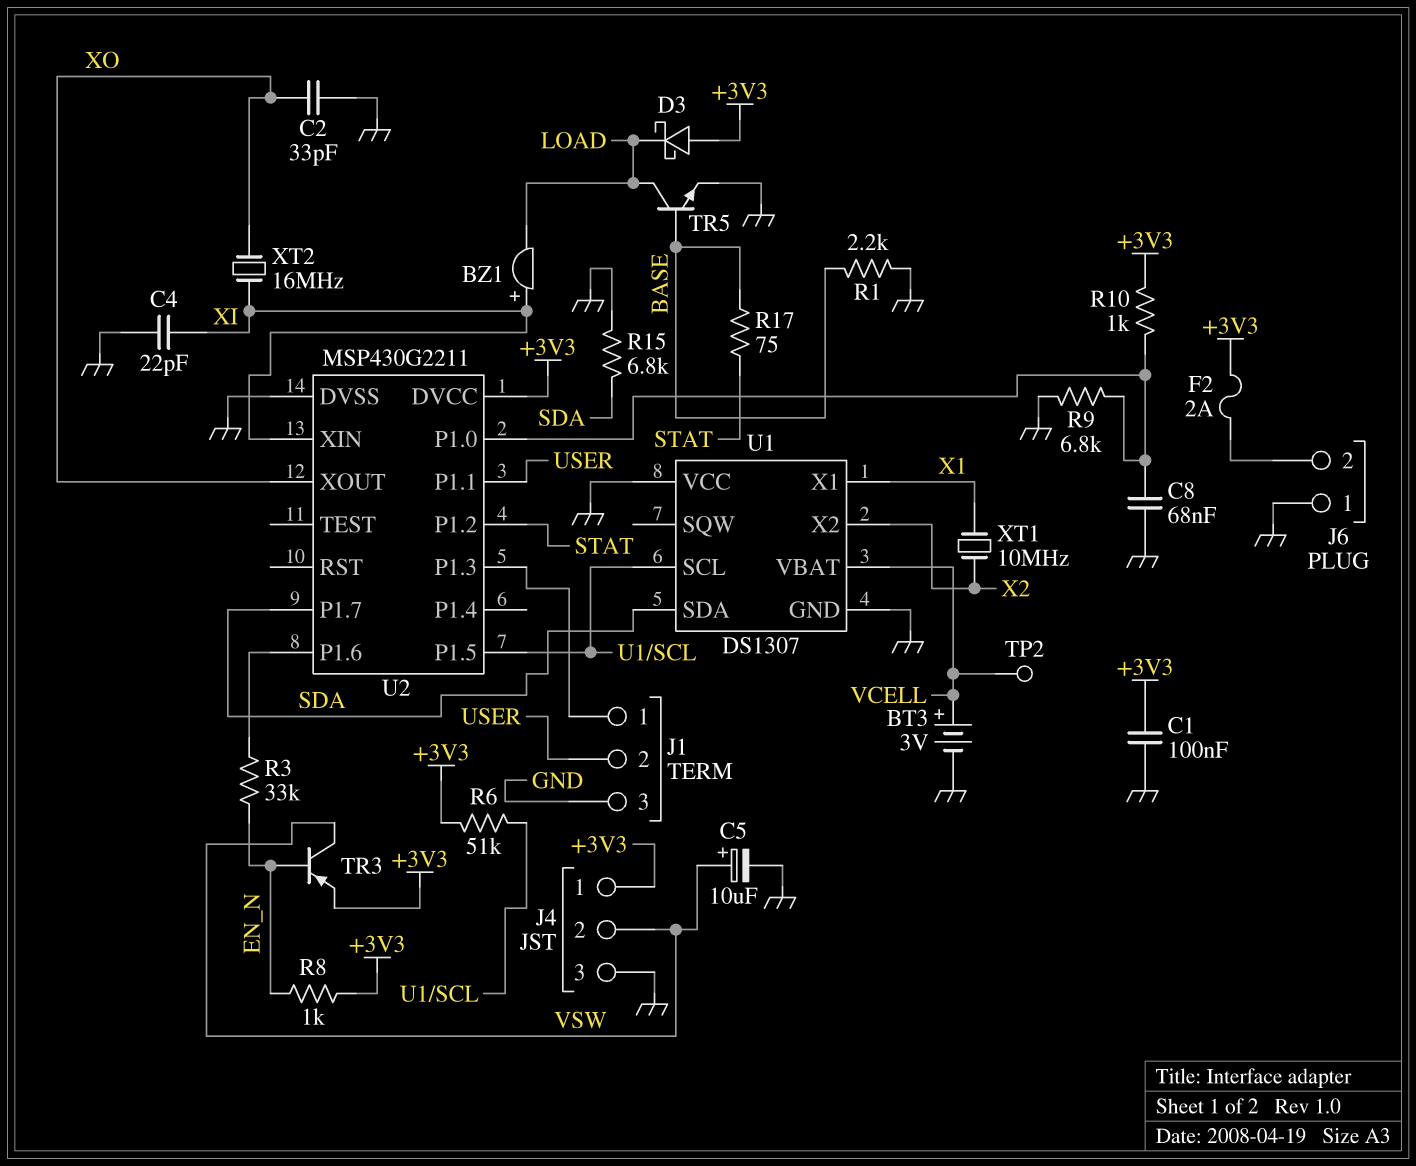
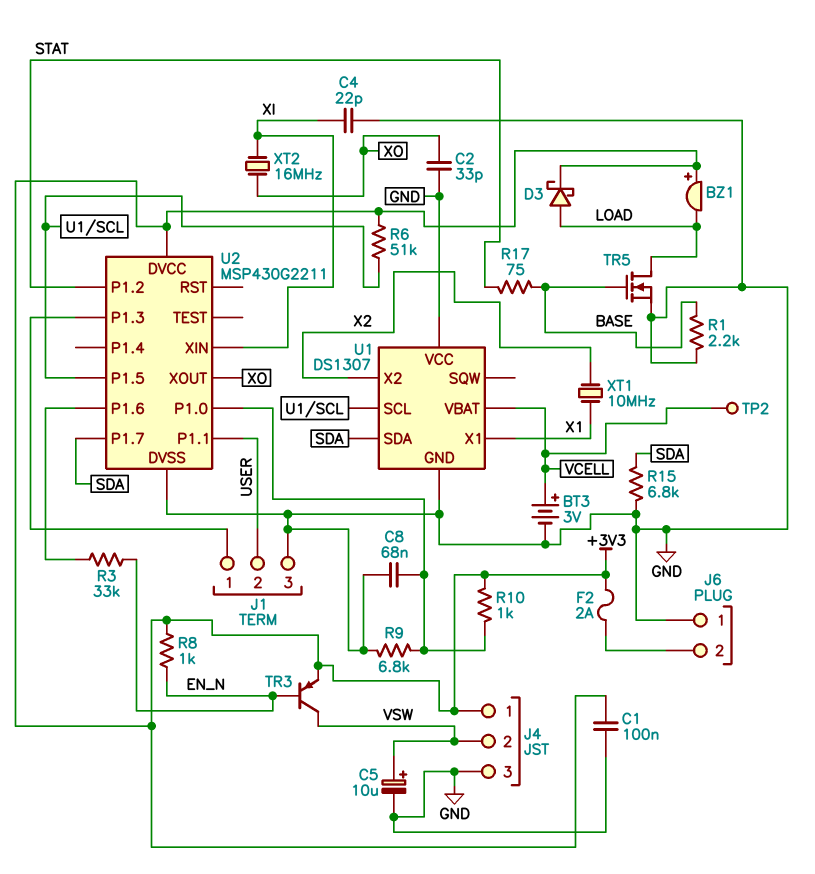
BZ1: buzzer (plus XI, minus LOAD) -> buzzer (plus +3V3, minus LOAD)
D3: schottky (A +3V3, K LOAD) -> schottky (A LOAD, K +3V3)
TR5: NPN (B BASE, C LOAD, E GND) -> NMOS (G BASE, D LOAD, S GND)

